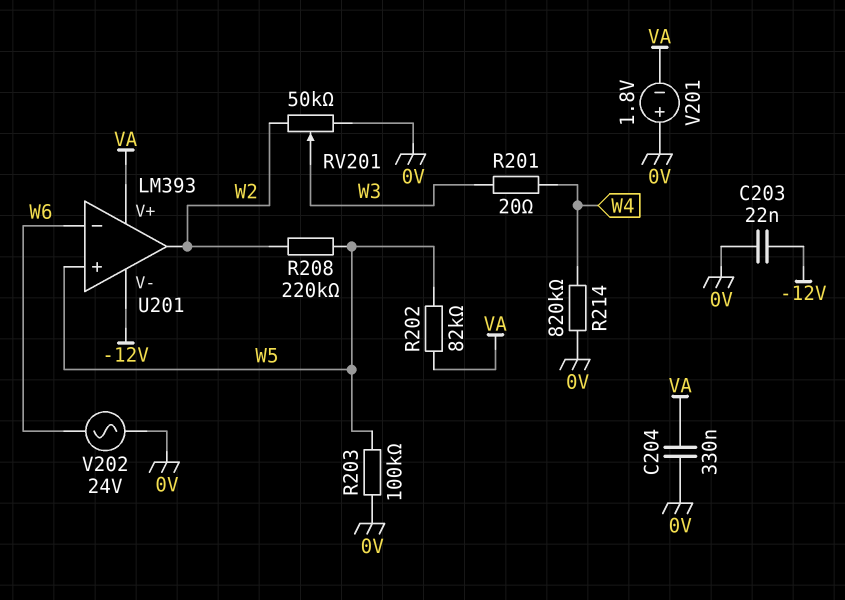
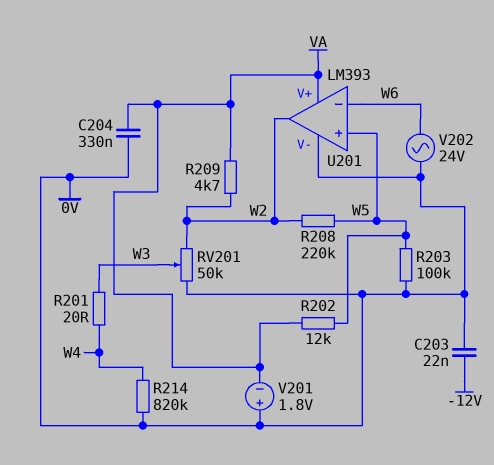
R202: 82k (VA, W5) -> 12k (VA, W5)
R209: none -> 4.7k (VA, W2)
U201 pin V-: -12V -> 0V

